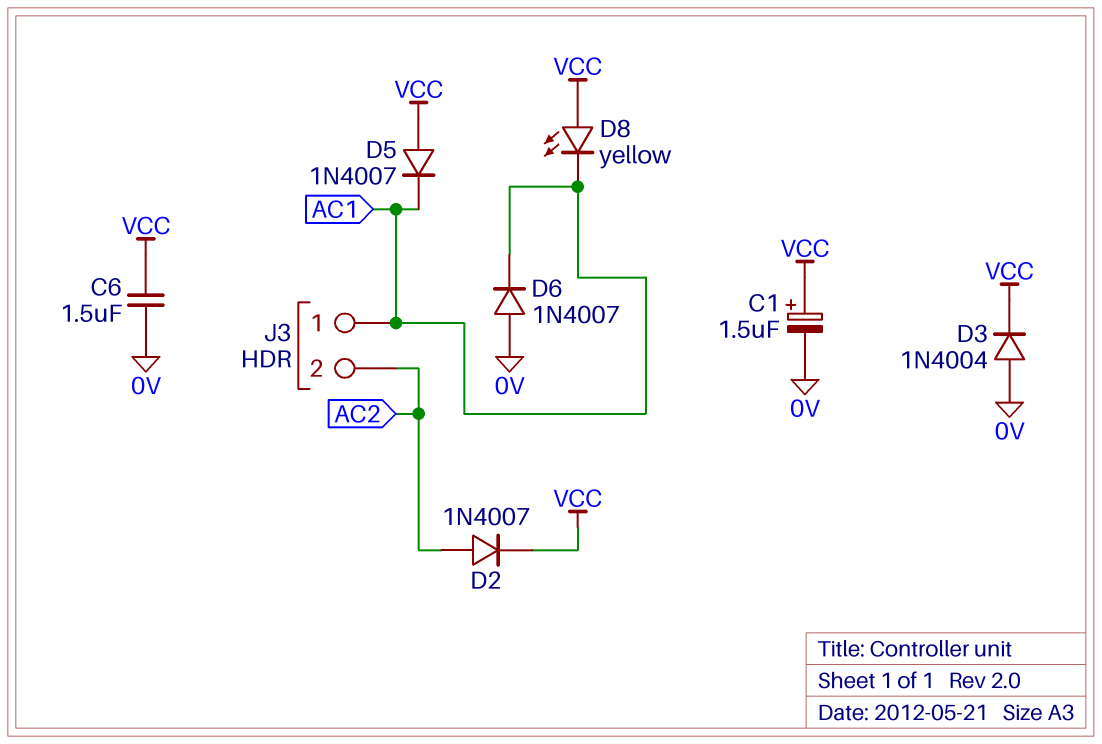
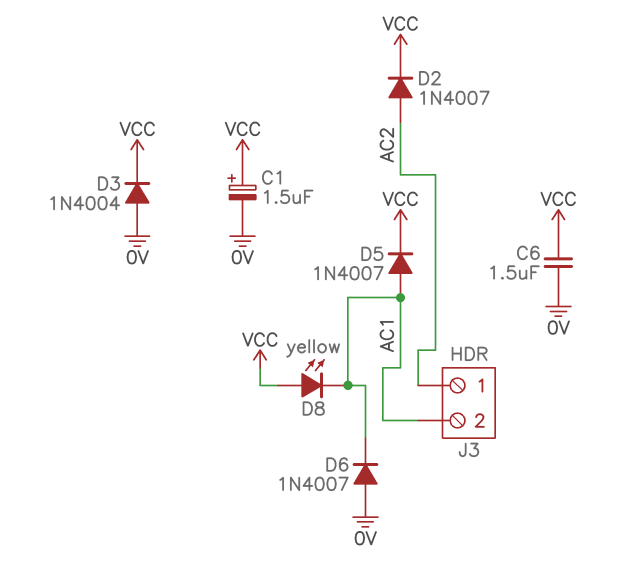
D5: diode 1N4007 (A VCC, K AC1) -> diode 1N4007 (A AC1, K VCC)
J3 pin 1: AC1 -> AC2
J3 pin 2: AC2 -> AC1

